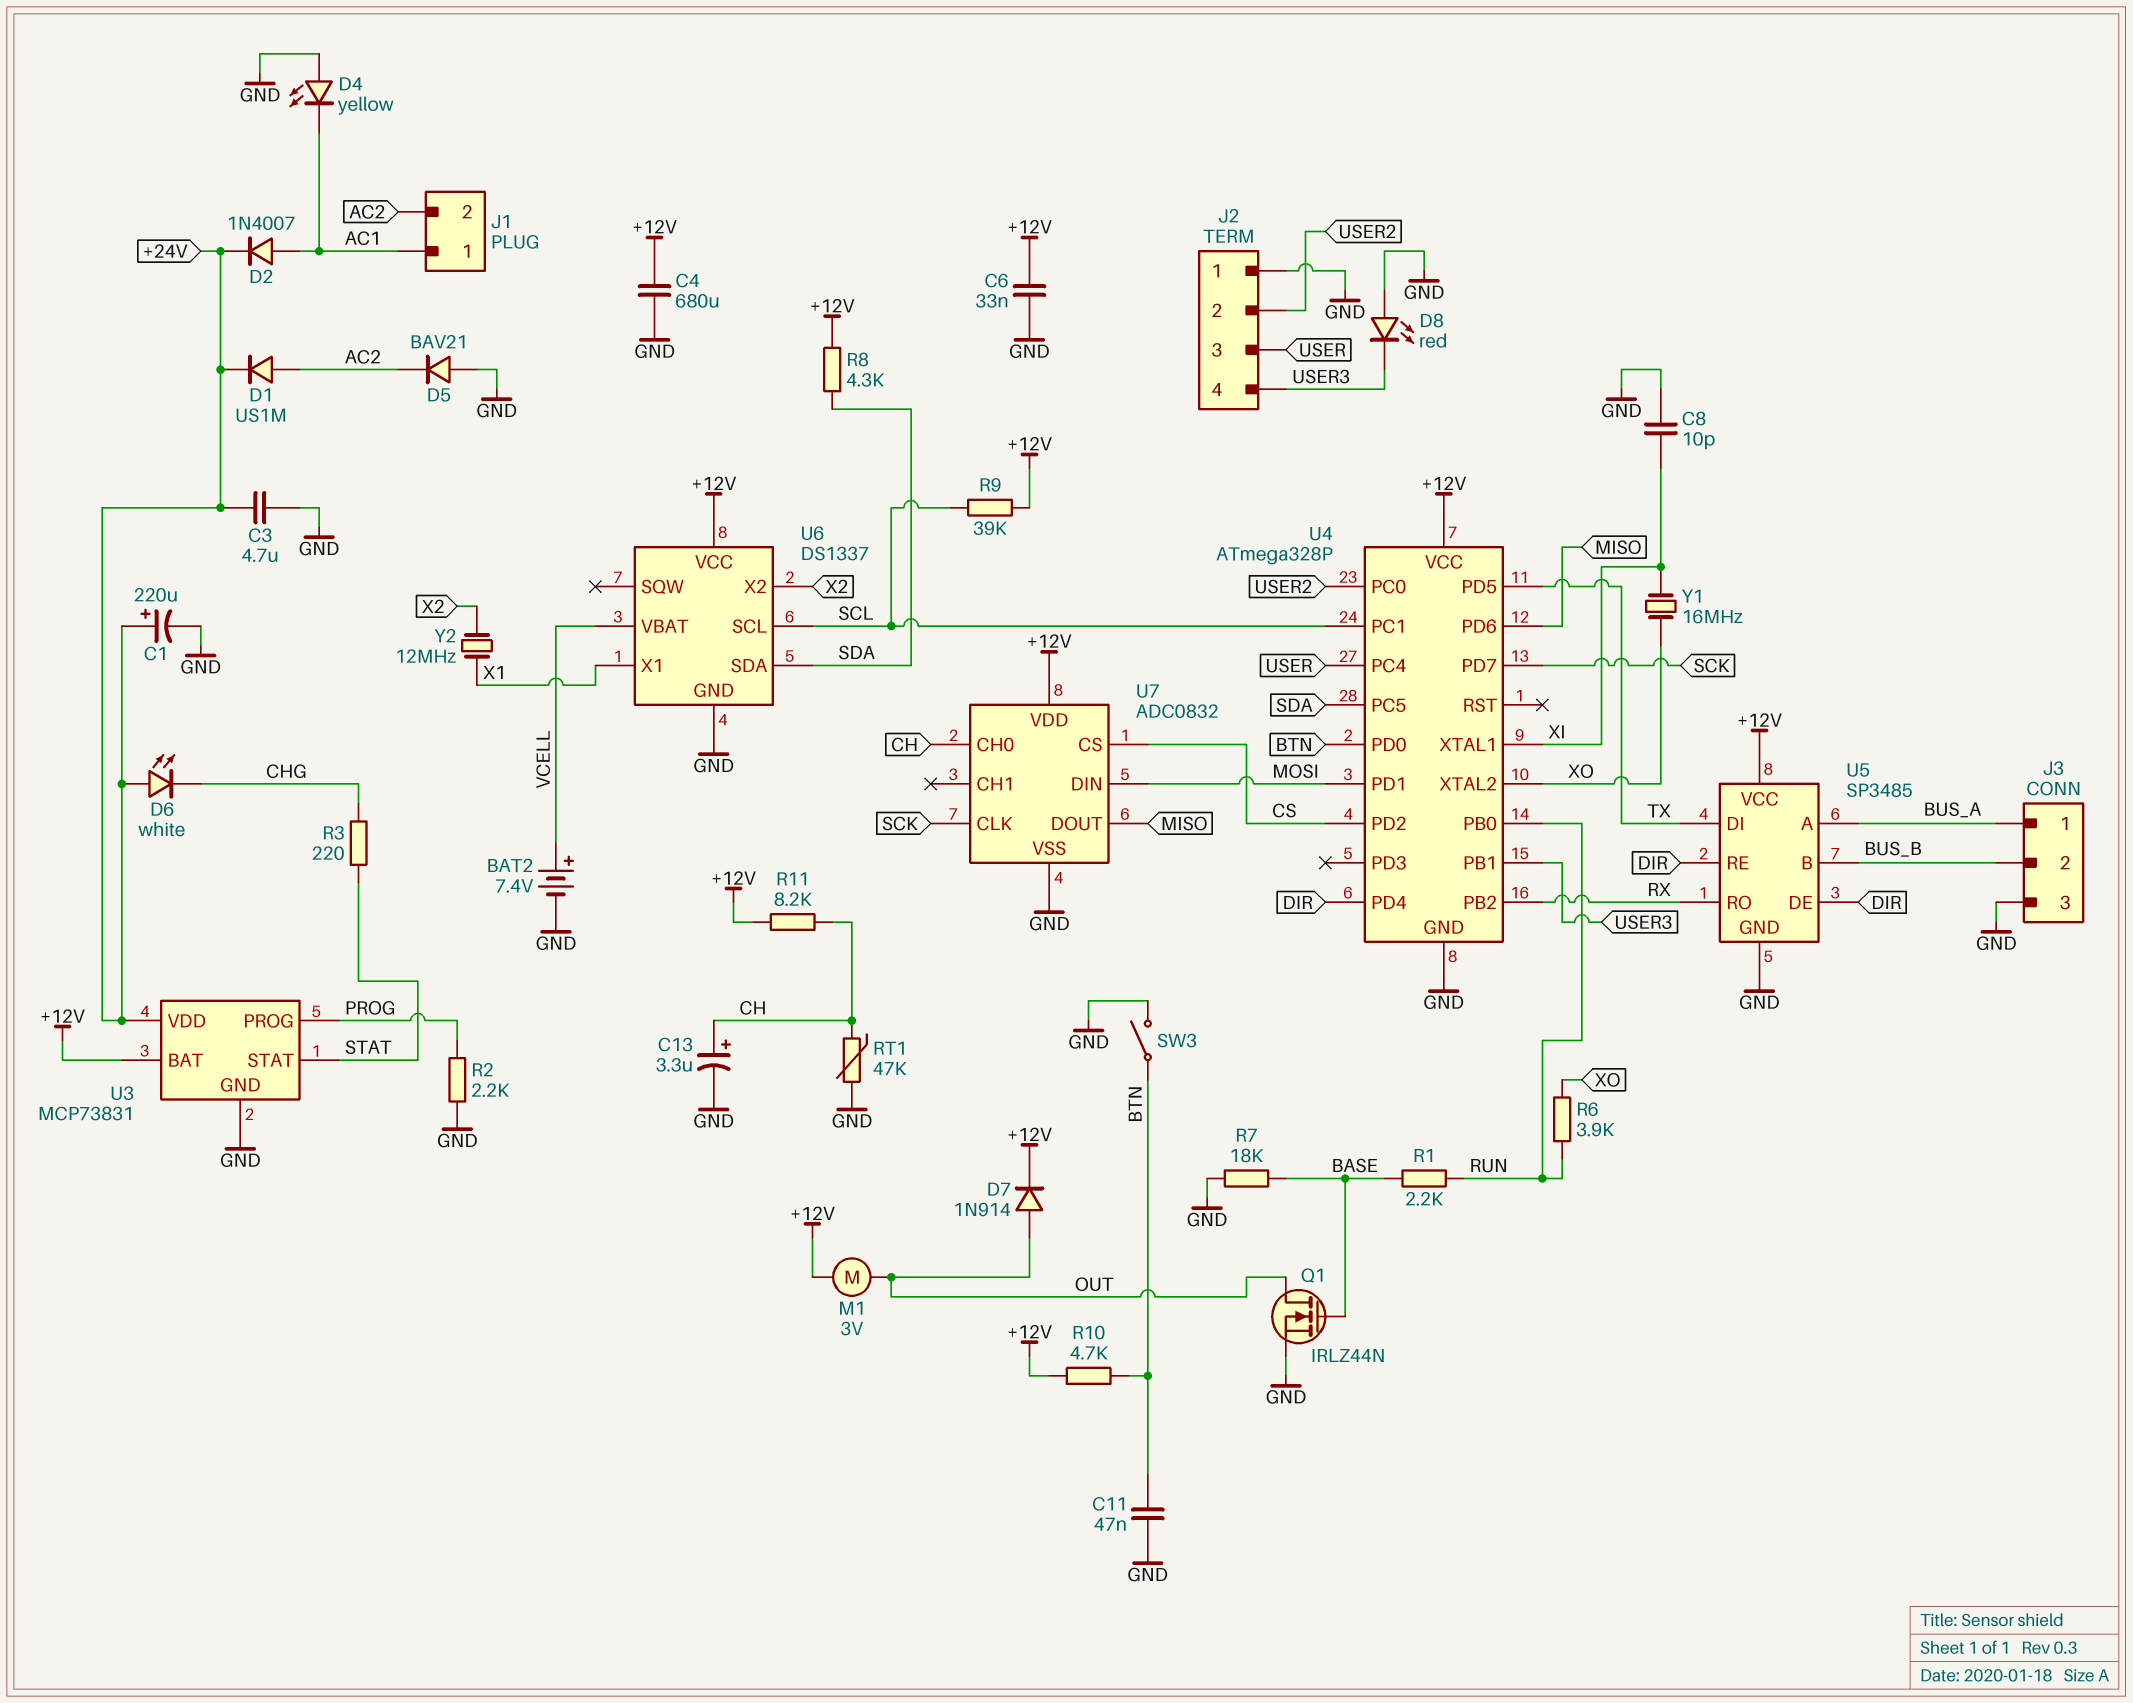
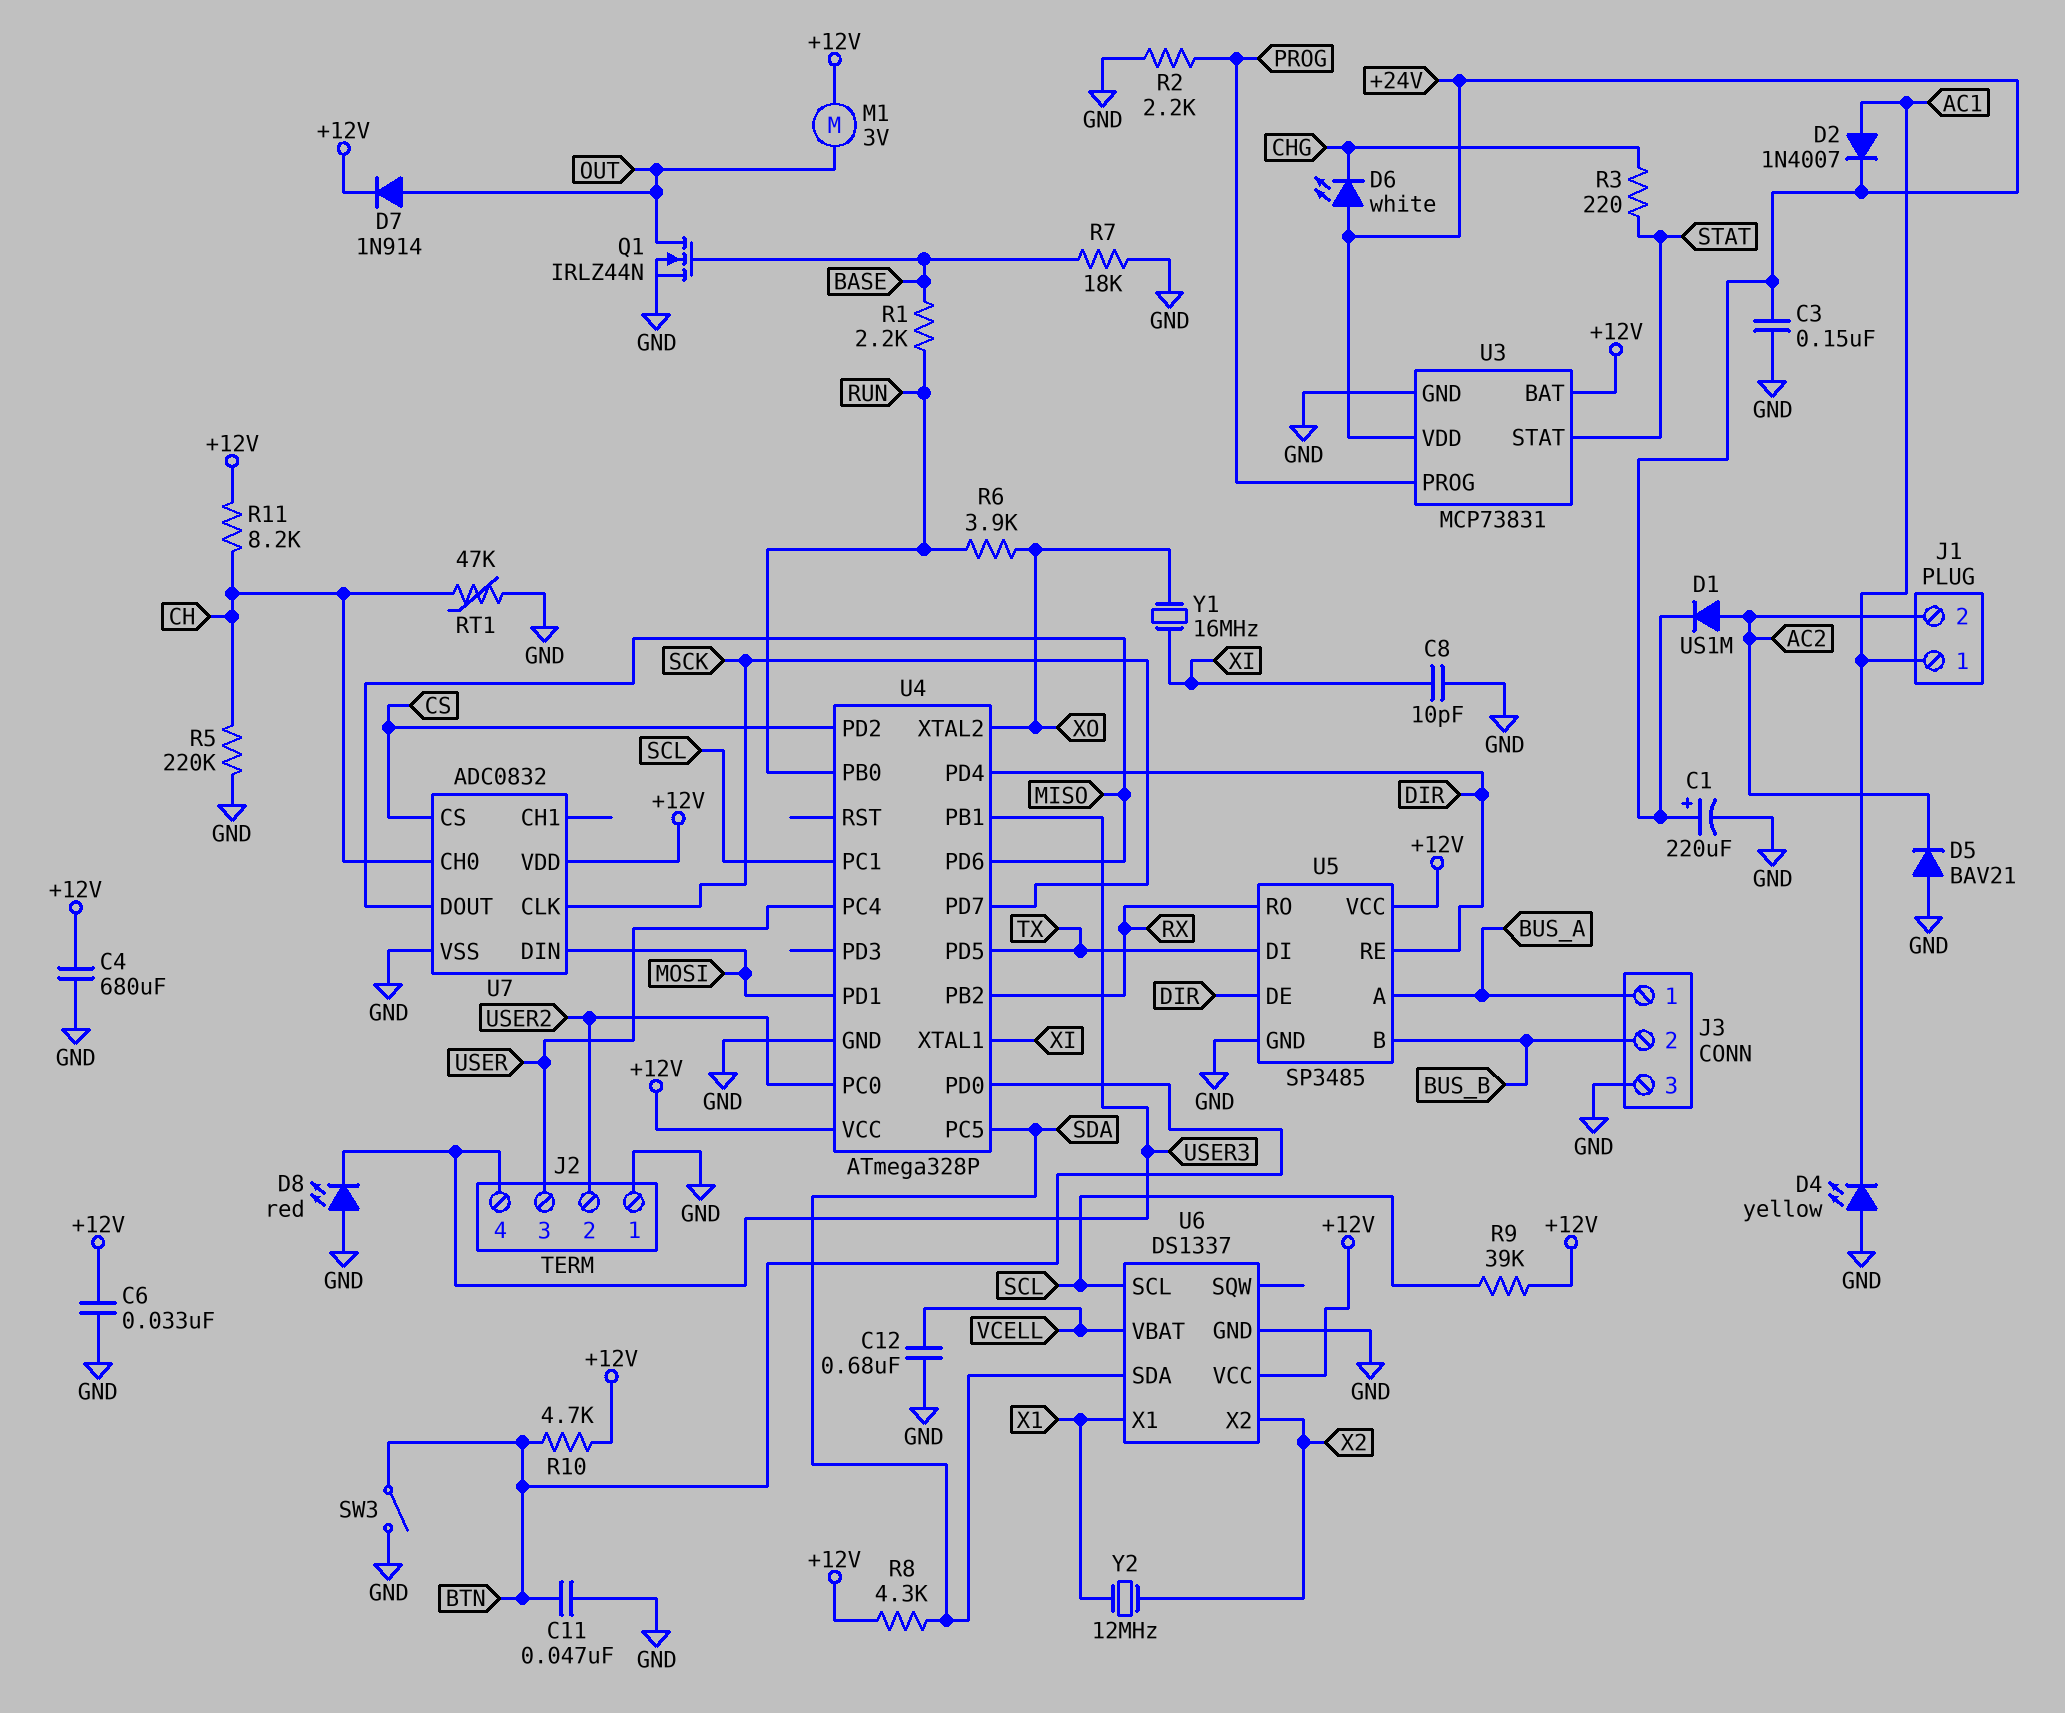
BAT2: 7.4V (plus VCELL, minus GND) -> none
C3: 4.7uF (+24V, GND) -> 150nF (+24V, GND)
C12: none -> 680nF (GND, VCELL)
C13: 3.3uF (plus CH, minus GND) -> none
R5: none -> 220k (CH, GND)

